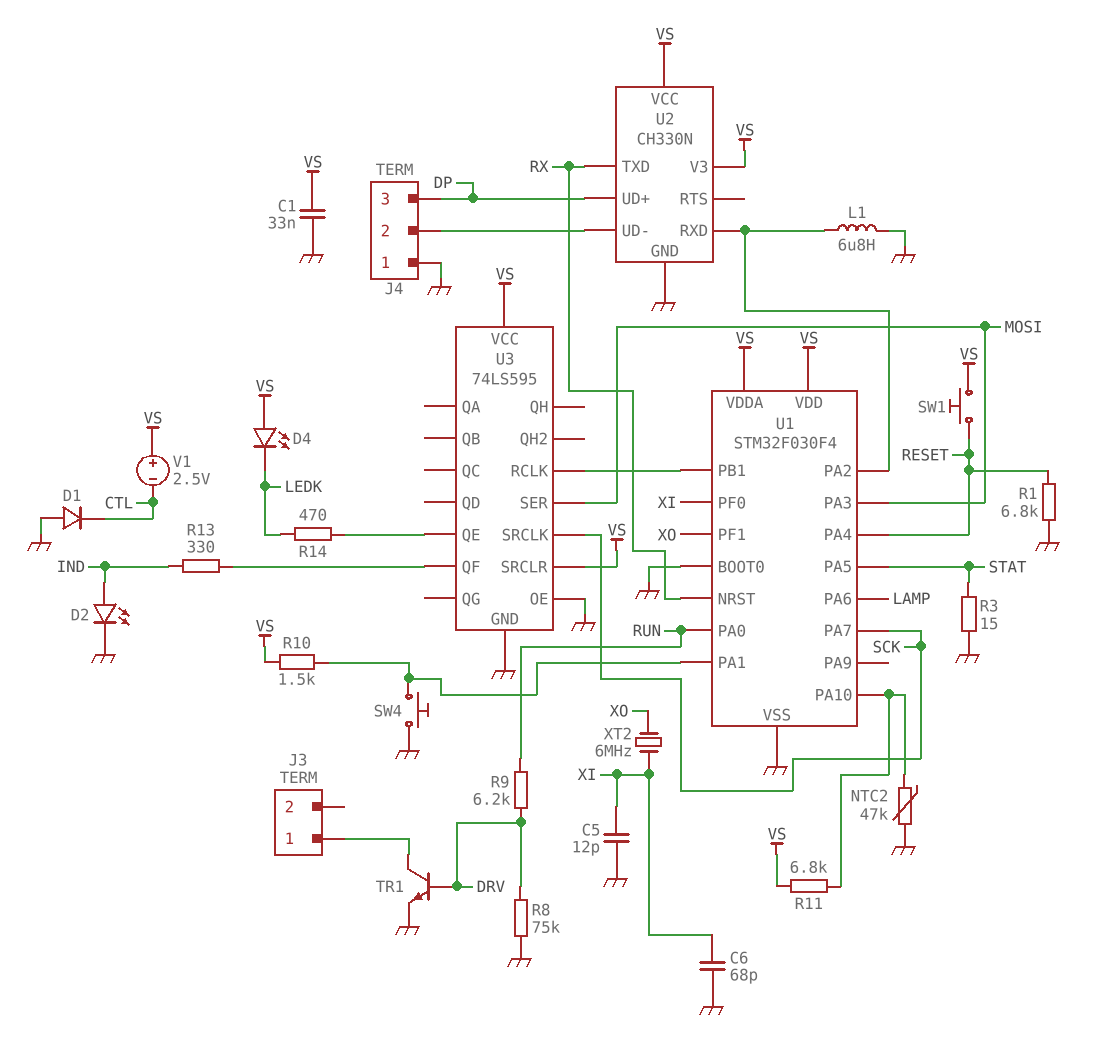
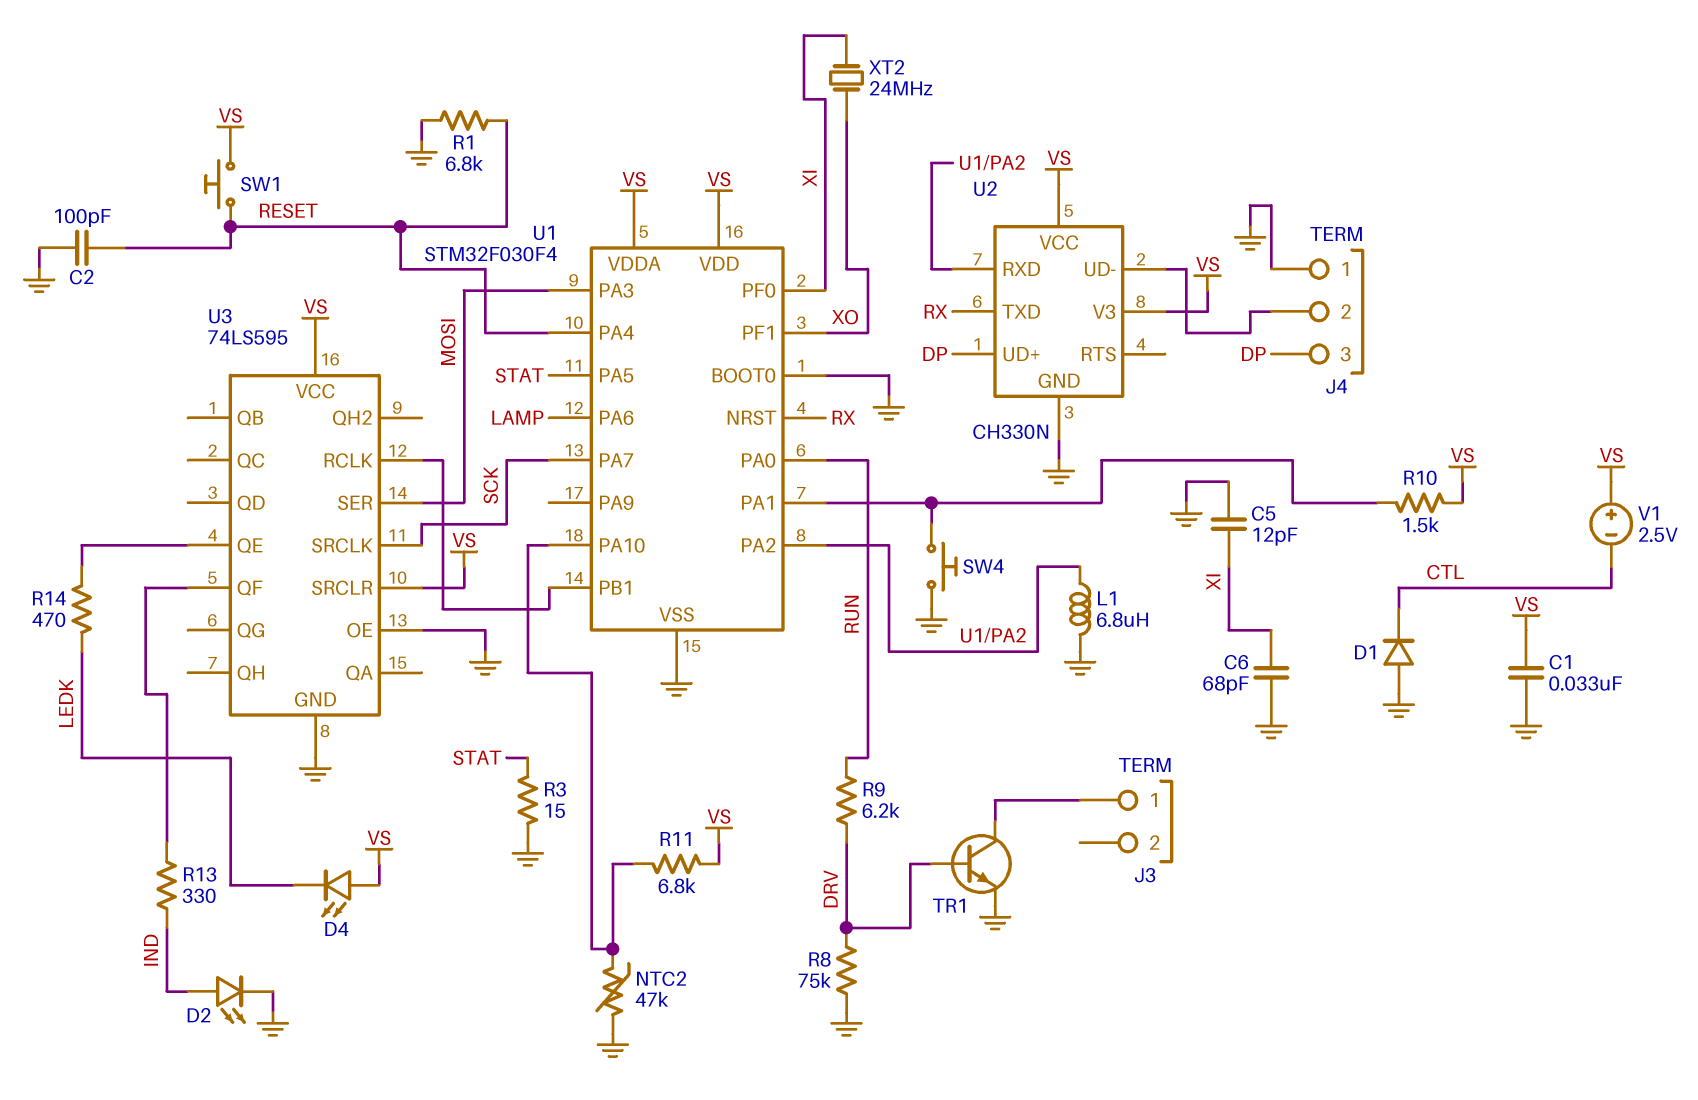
C2: none -> 100pF (GND, RESET)
XT2: 6MHz (XI, XO) -> 24MHz (XI, XO)

